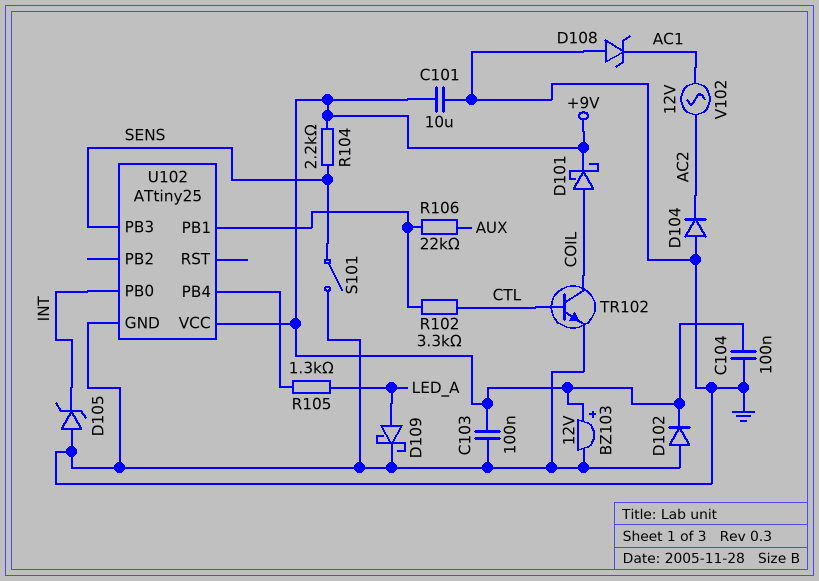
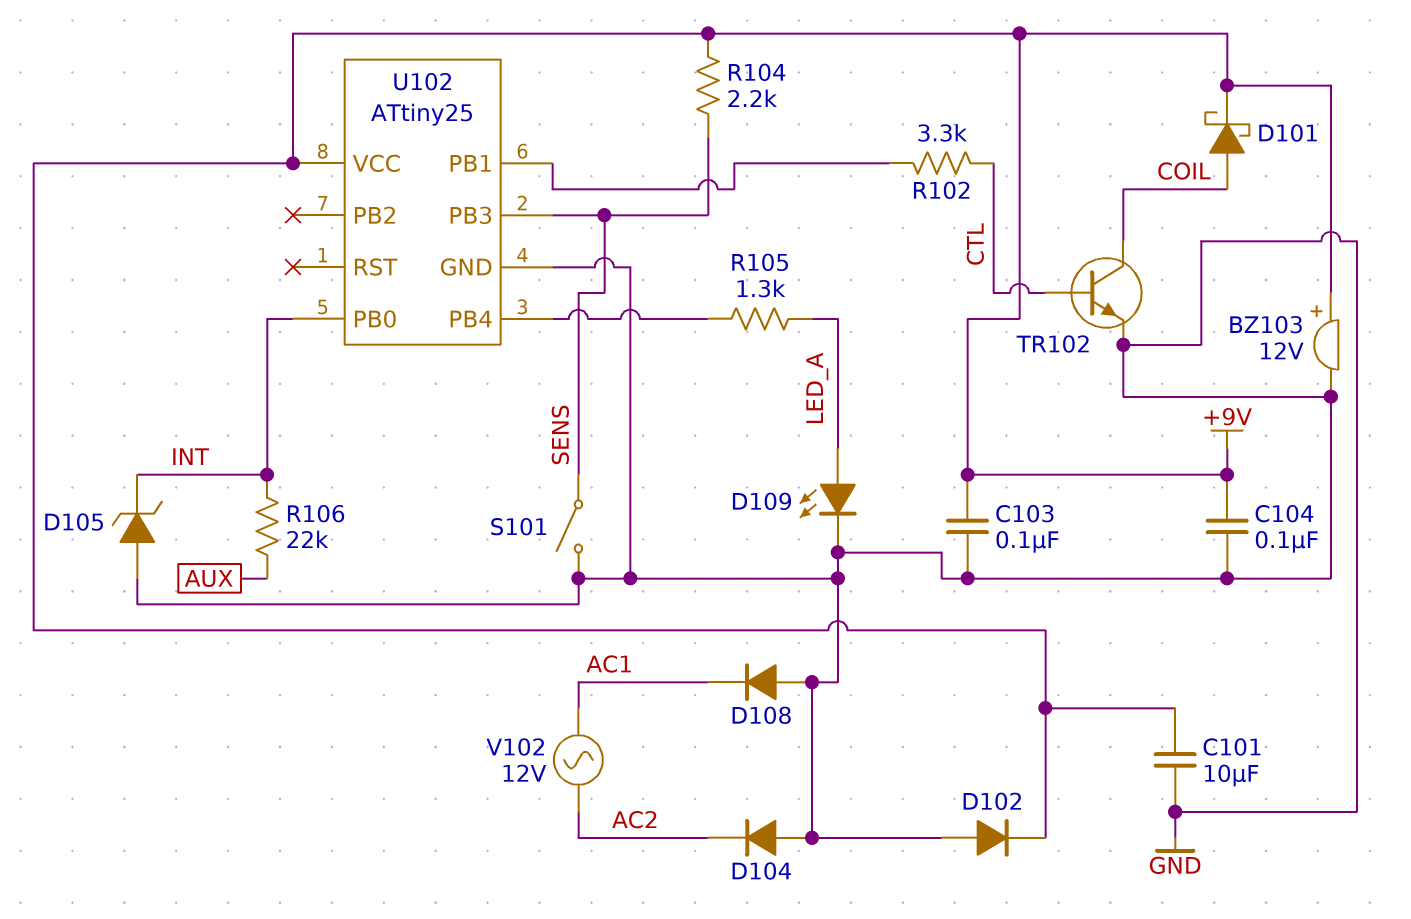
D108: zener (A GND, K AC1) -> diode (A GND, K AC1)
D109: schottky (A LED_A, K GND) -> LED (A LED_A, K GND)
R106: 22k (AUX, U102/PB1) -> 22k (AUX, INT)

